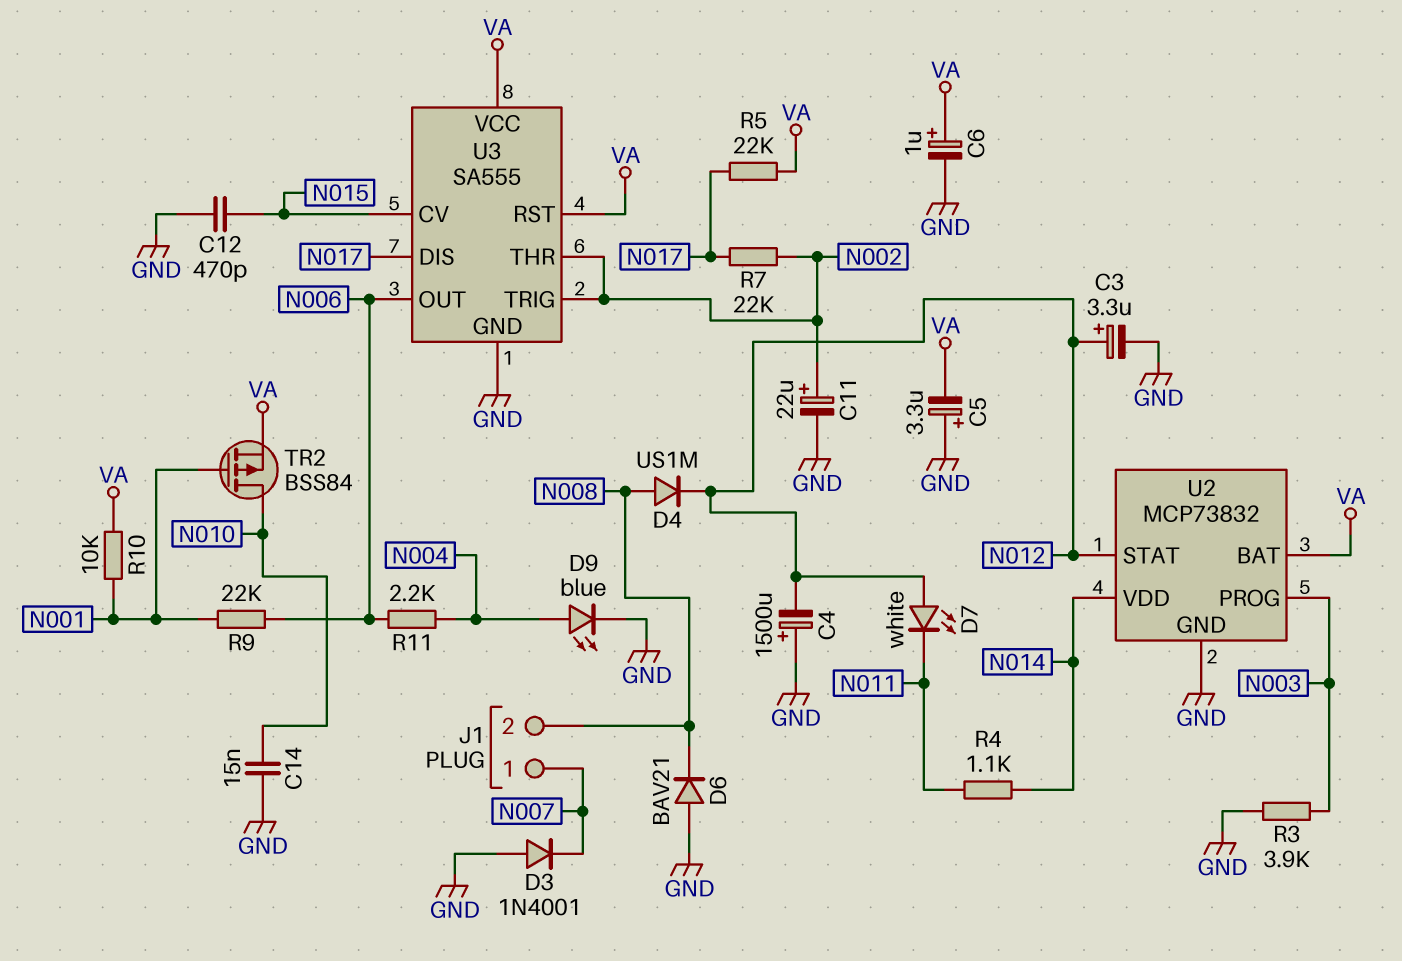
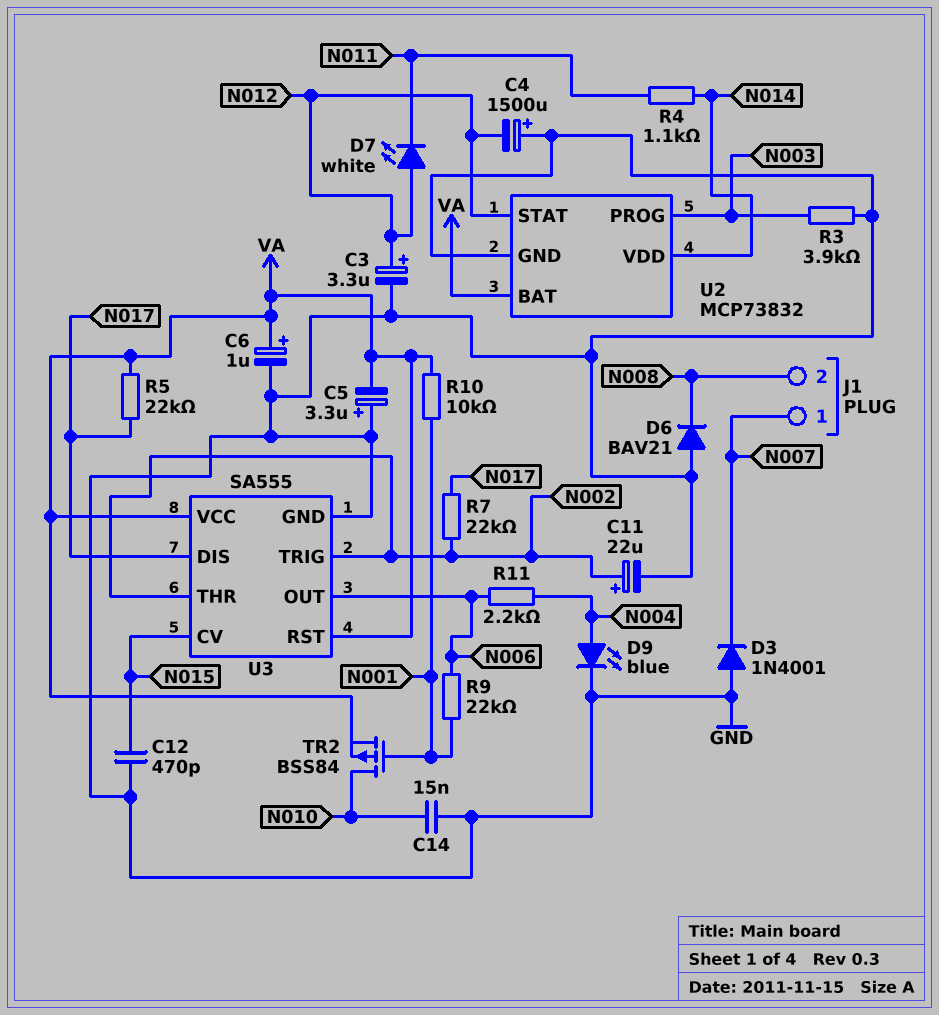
D4: diode US1M (A N008, K N012) -> none

